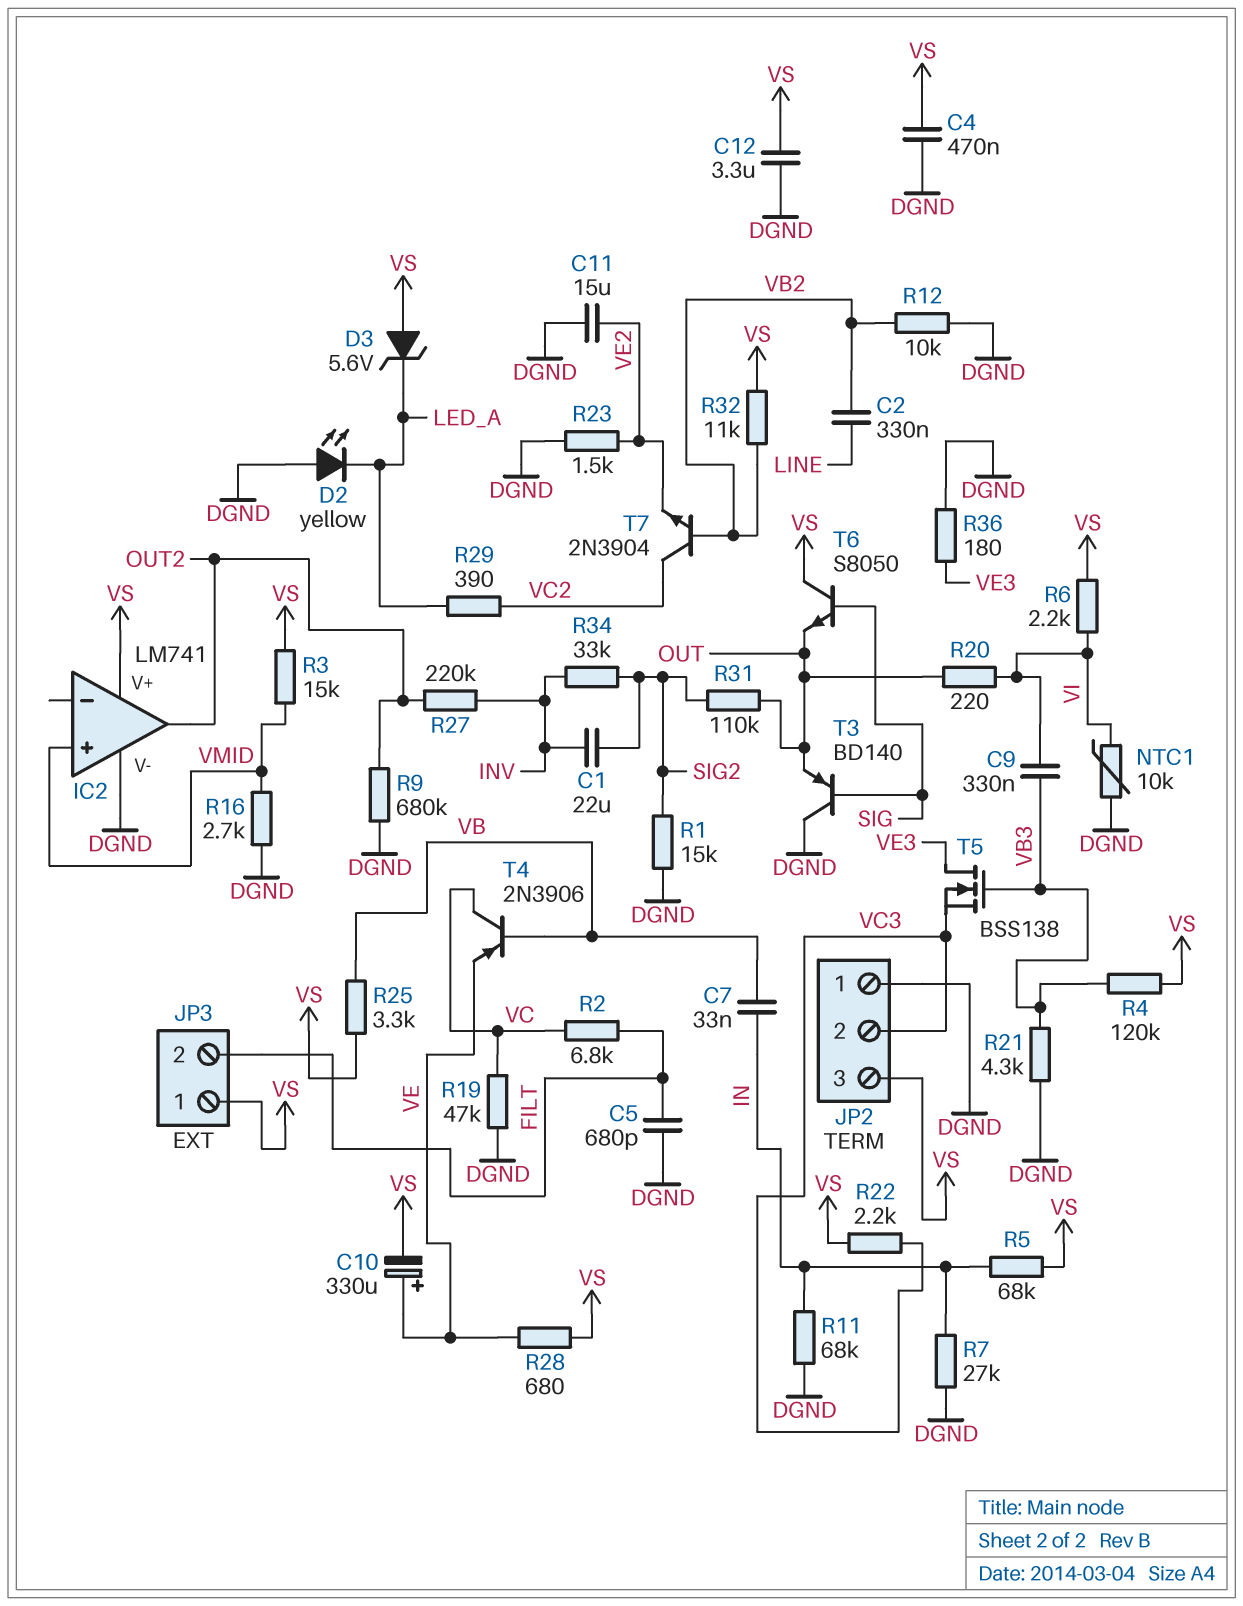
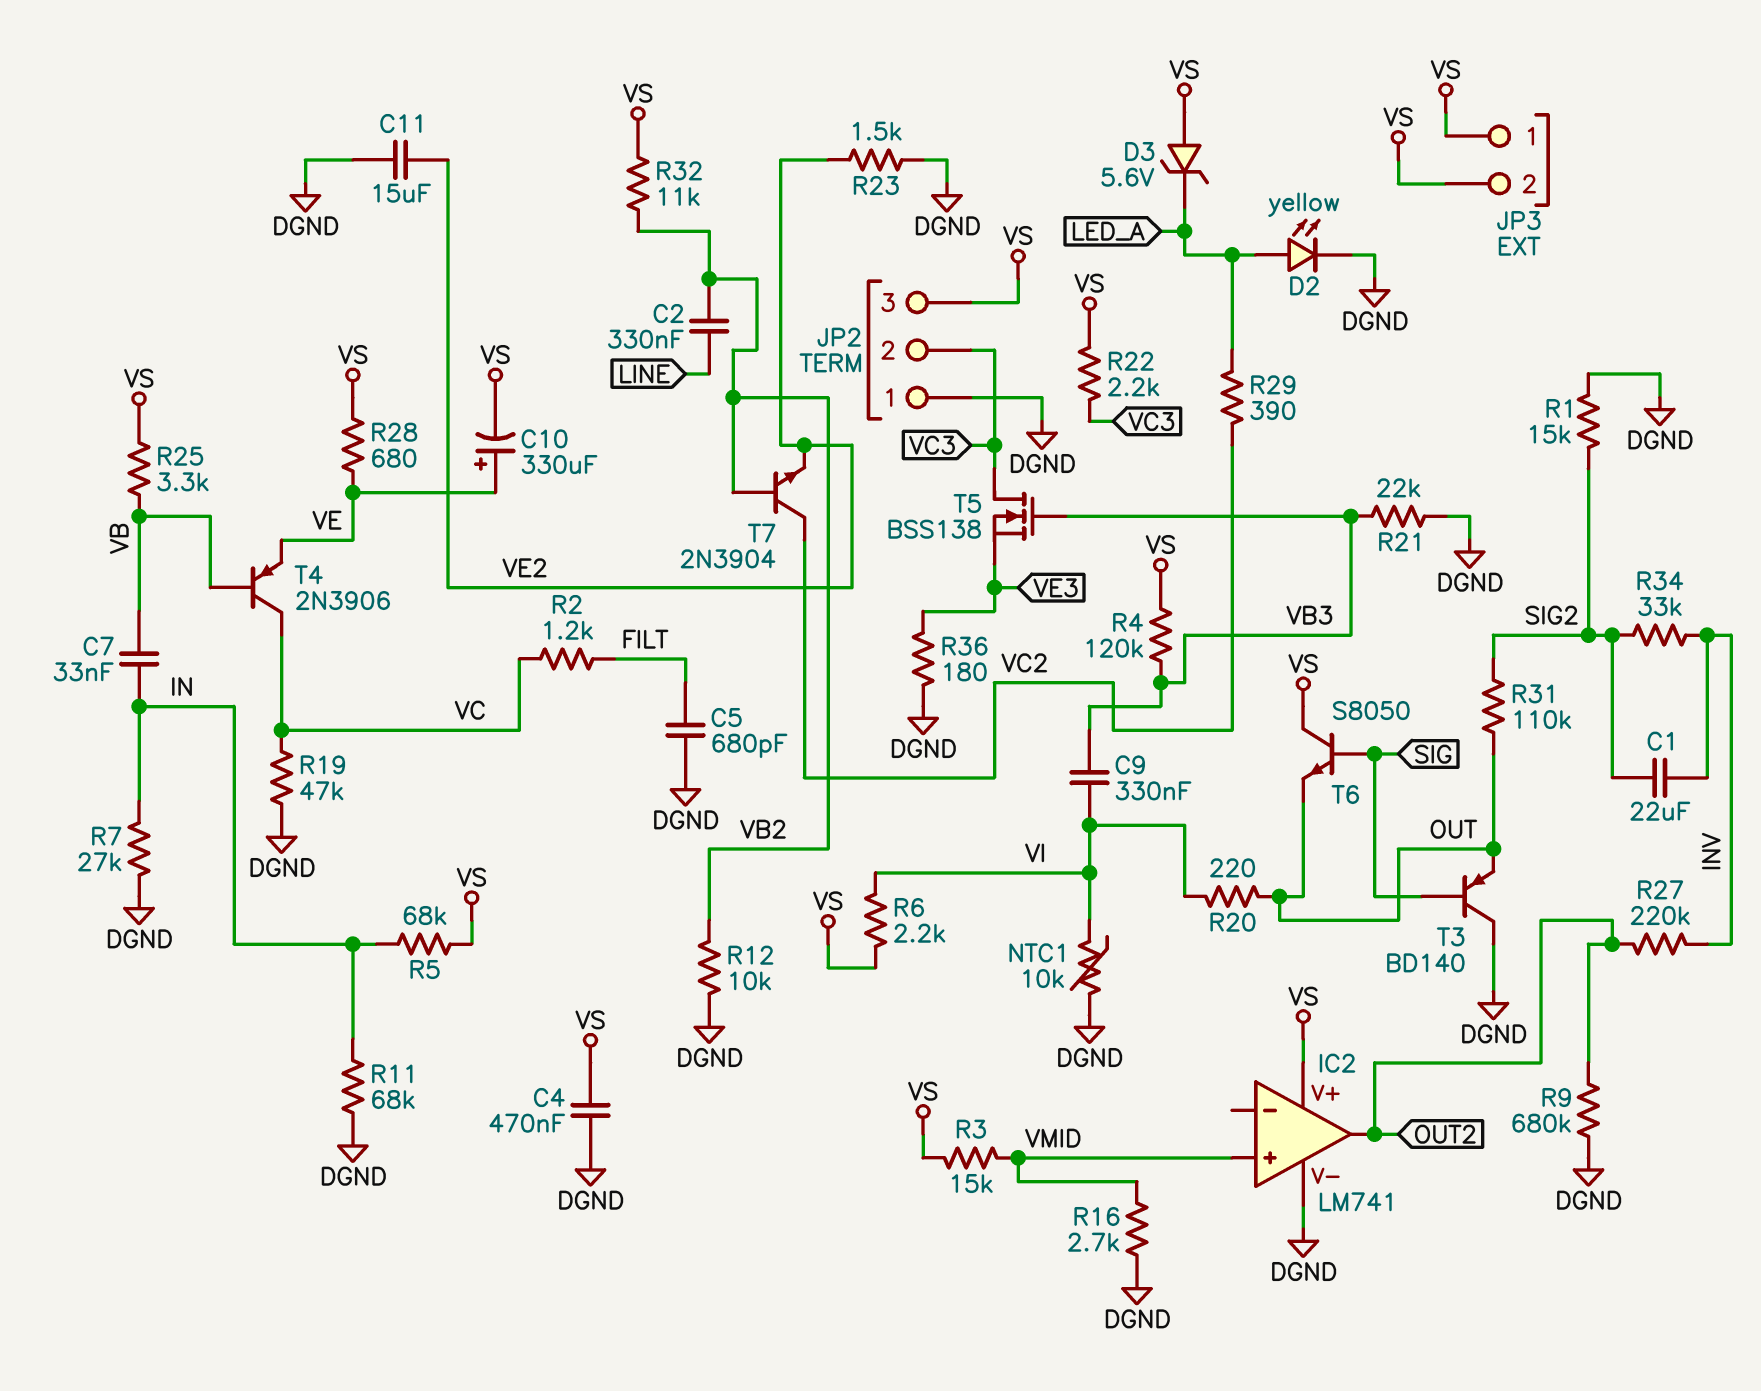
C12: 3.3uF (DGND, VS) -> none
D2: LED yellow (A DGND, K LED_A) -> LED yellow (A LED_A, K DGND)
JP3 pin 2: FILT -> VS
R2: 6.8k (FILT, VC) -> 1.2k (FILT, VC)
R21: 4.3k (DGND, VB3) -> 22k (DGND, VB3)
T5: NMOS BSS138 (G VB3, D VE3, S VC3) -> NMOS BSS138 (G VB3, D VC3, S VE3)

